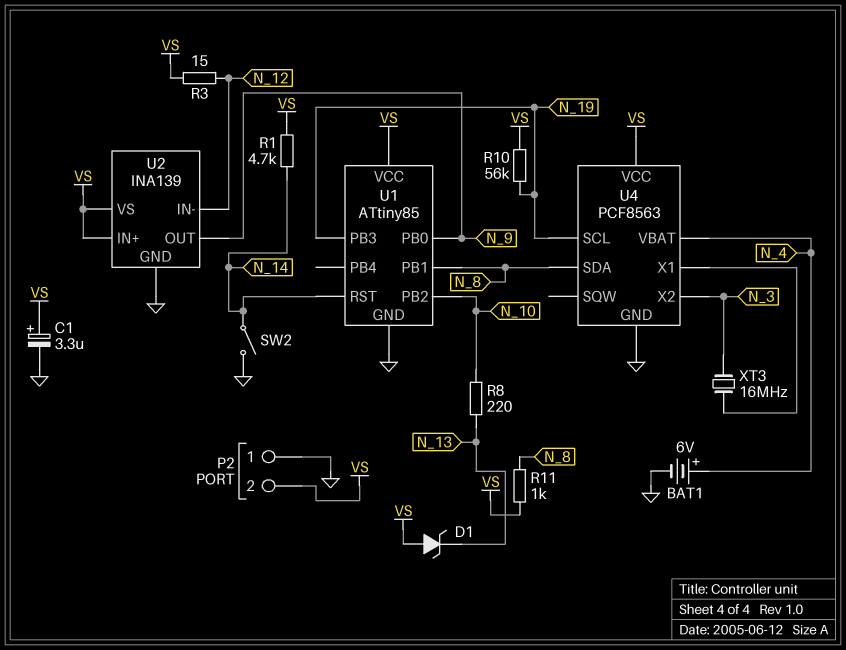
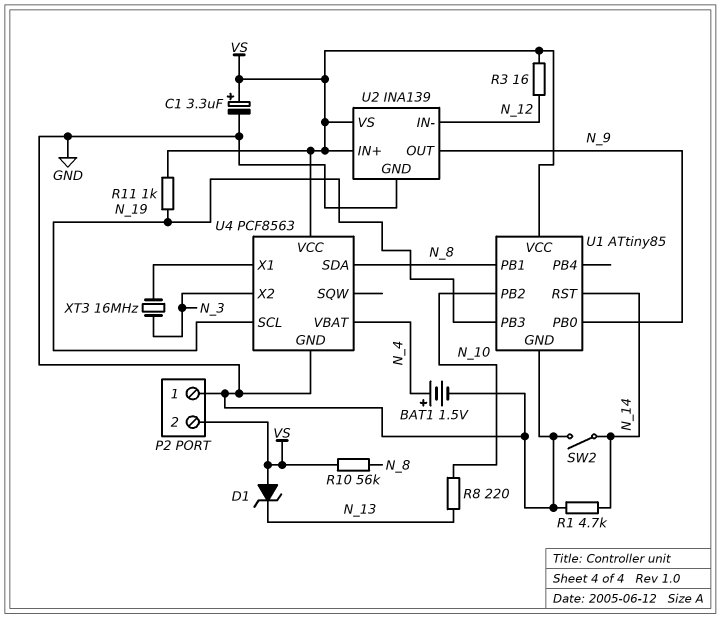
BAT1: 6V (plus N_4, minus GND) -> 1.5V (plus N_4, minus GND)
R1: 4.7k (N_14, VS) -> 4.7k (GND, N_14)
R3: 15 (N_12, VS) -> 16 (N_12, VS)
R10: 56k (N_19, VS) -> 56k (N_8, VS)
R11: 1k (N_8, VS) -> 1k (N_19, VS)

